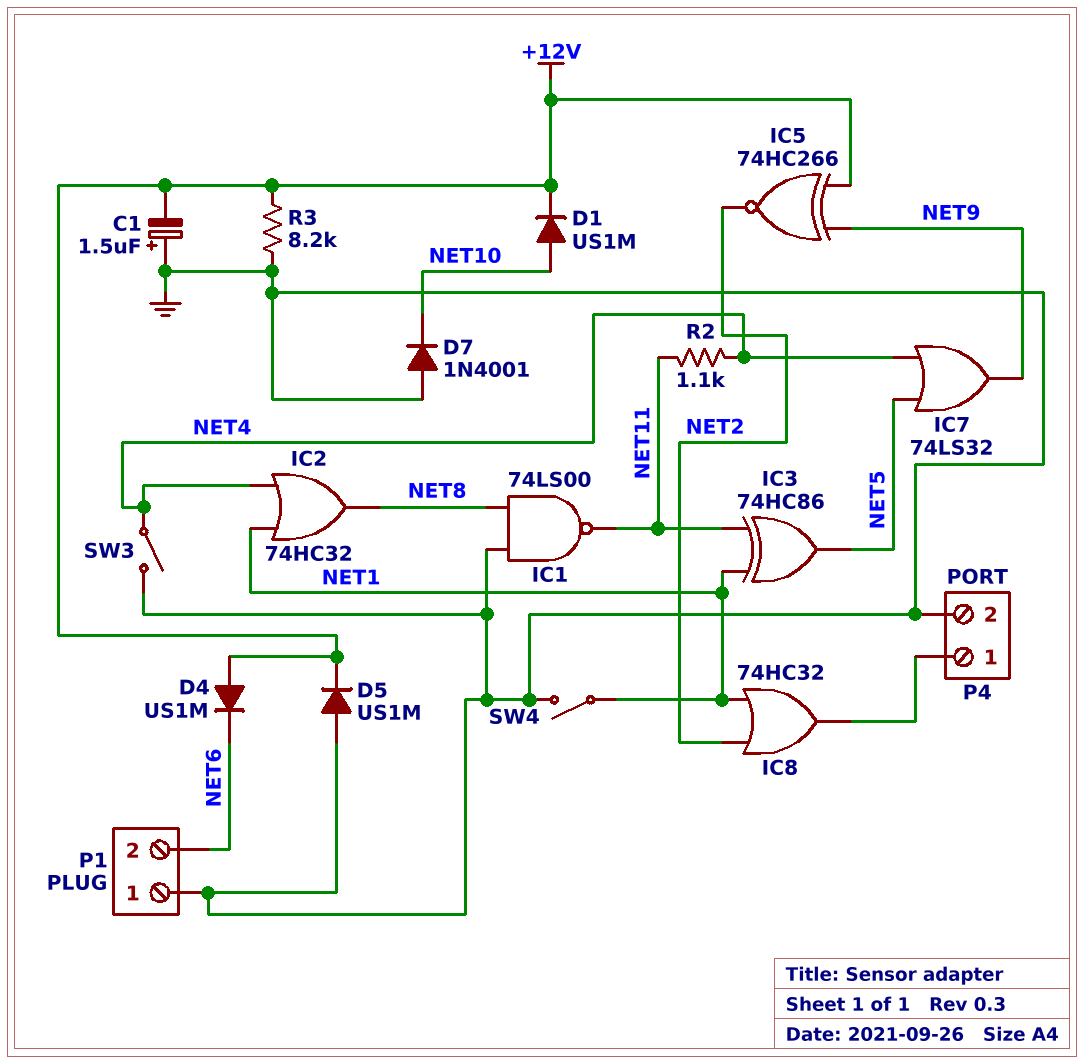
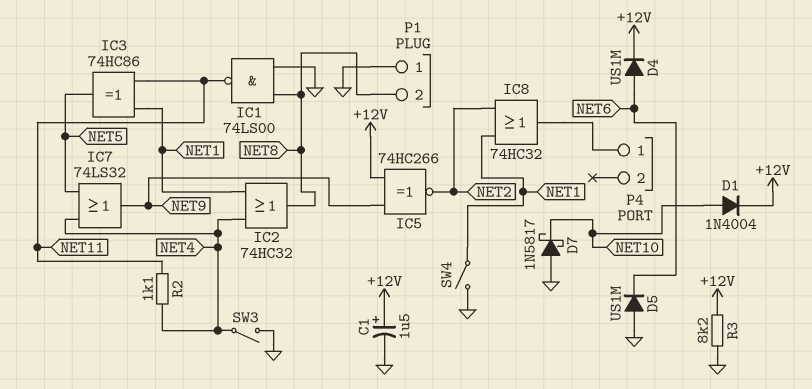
C1: 1.5uF (plus GND, minus +12V) -> 1.5uF (plus +12V, minus GND)
D1: diode US1M (A NET10, K +12V) -> diode 1N4004 (A NET10, K +12V)
D4: diode US1M (A +12V, K NET6) -> diode US1M (A NET6, K +12V)
D5: diode US1M (A GND, K +12V) -> diode US1M (A GND, K NET6)
D7: diode 1N4001 (A GND, K NET10) -> schottky 1N5817 (A GND, K NET10)
P1 pin 2: NET6 -> NET8
P4 pin 2: GND -> none

